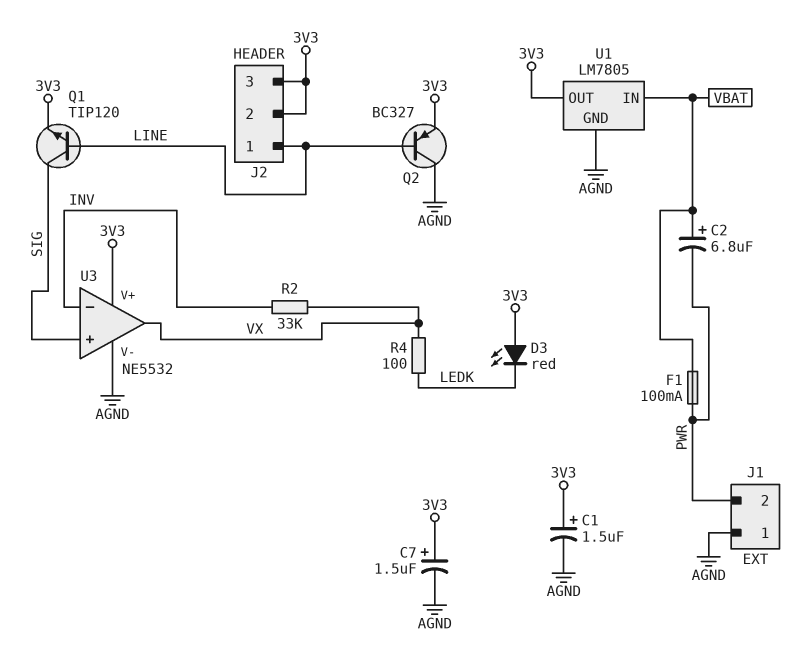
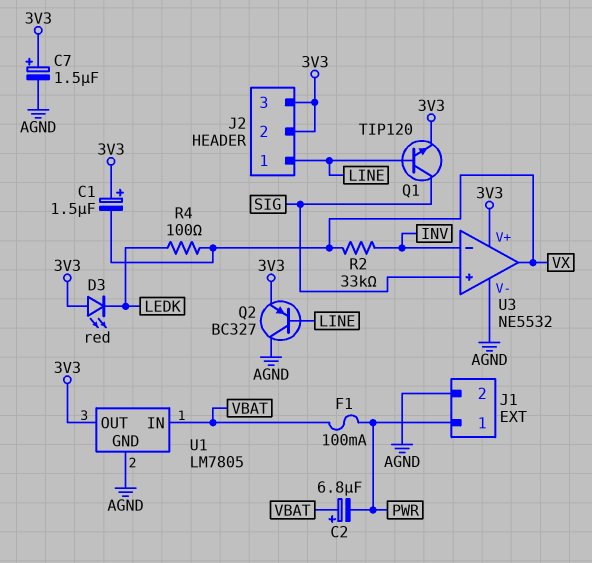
C1: 1.5uF (plus 3V3, minus AGND) -> 1.5uF (plus 3V3, minus VX)
J1 pin 1: AGND -> PWR
J1 pin 2: PWR -> AGND

